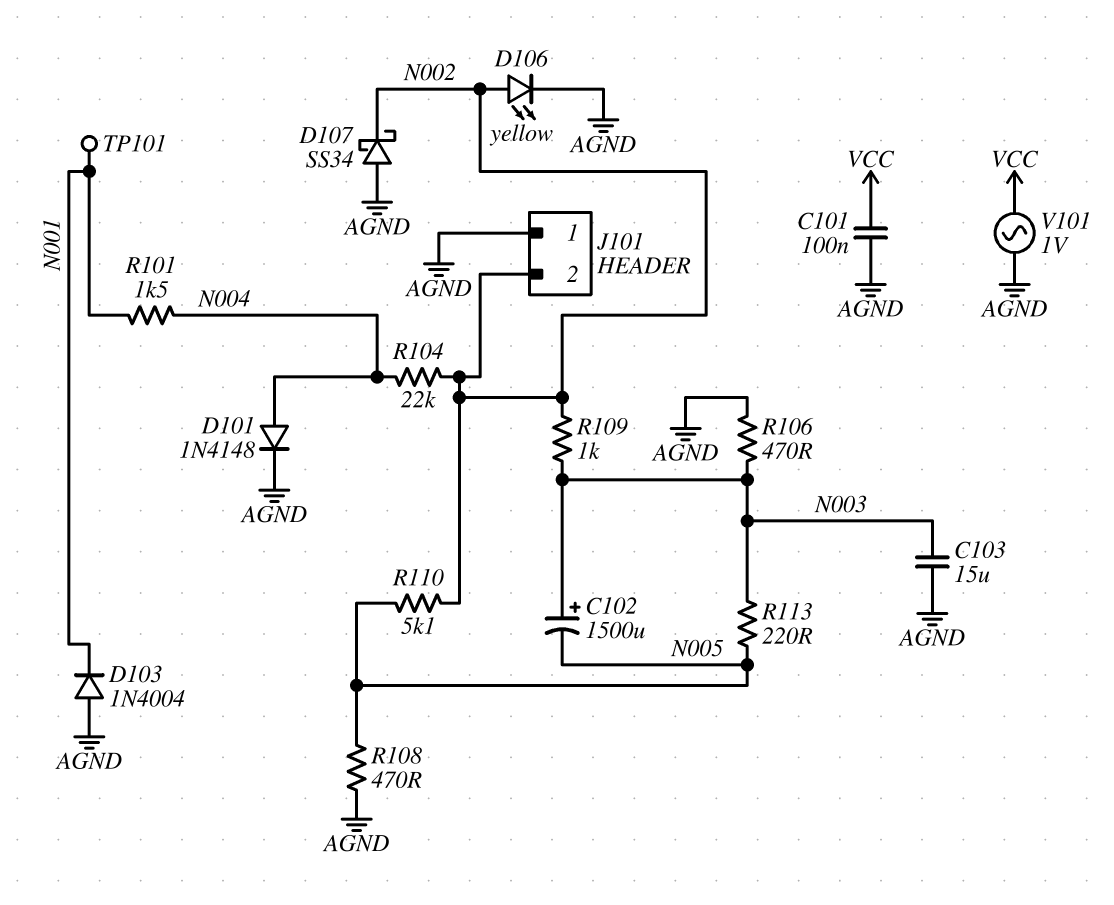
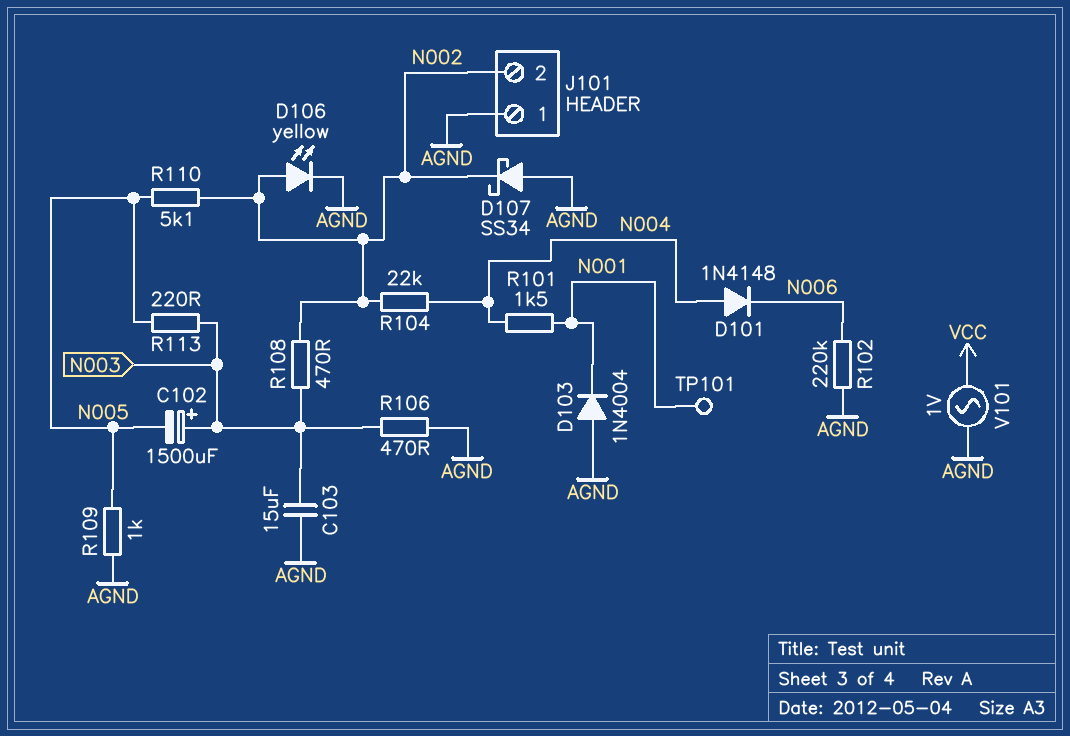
C101: 100nF (AGND, VCC) -> none
D101: diode 1N4148 (A N004, K AGND) -> diode 1N4148 (A N004, K N006)
R102: none -> 220k (AGND, N006)
R108: 470 (AGND, N005) -> 470 (N002, N003)
R109: 1k (N002, N003) -> 1k (AGND, N005)

